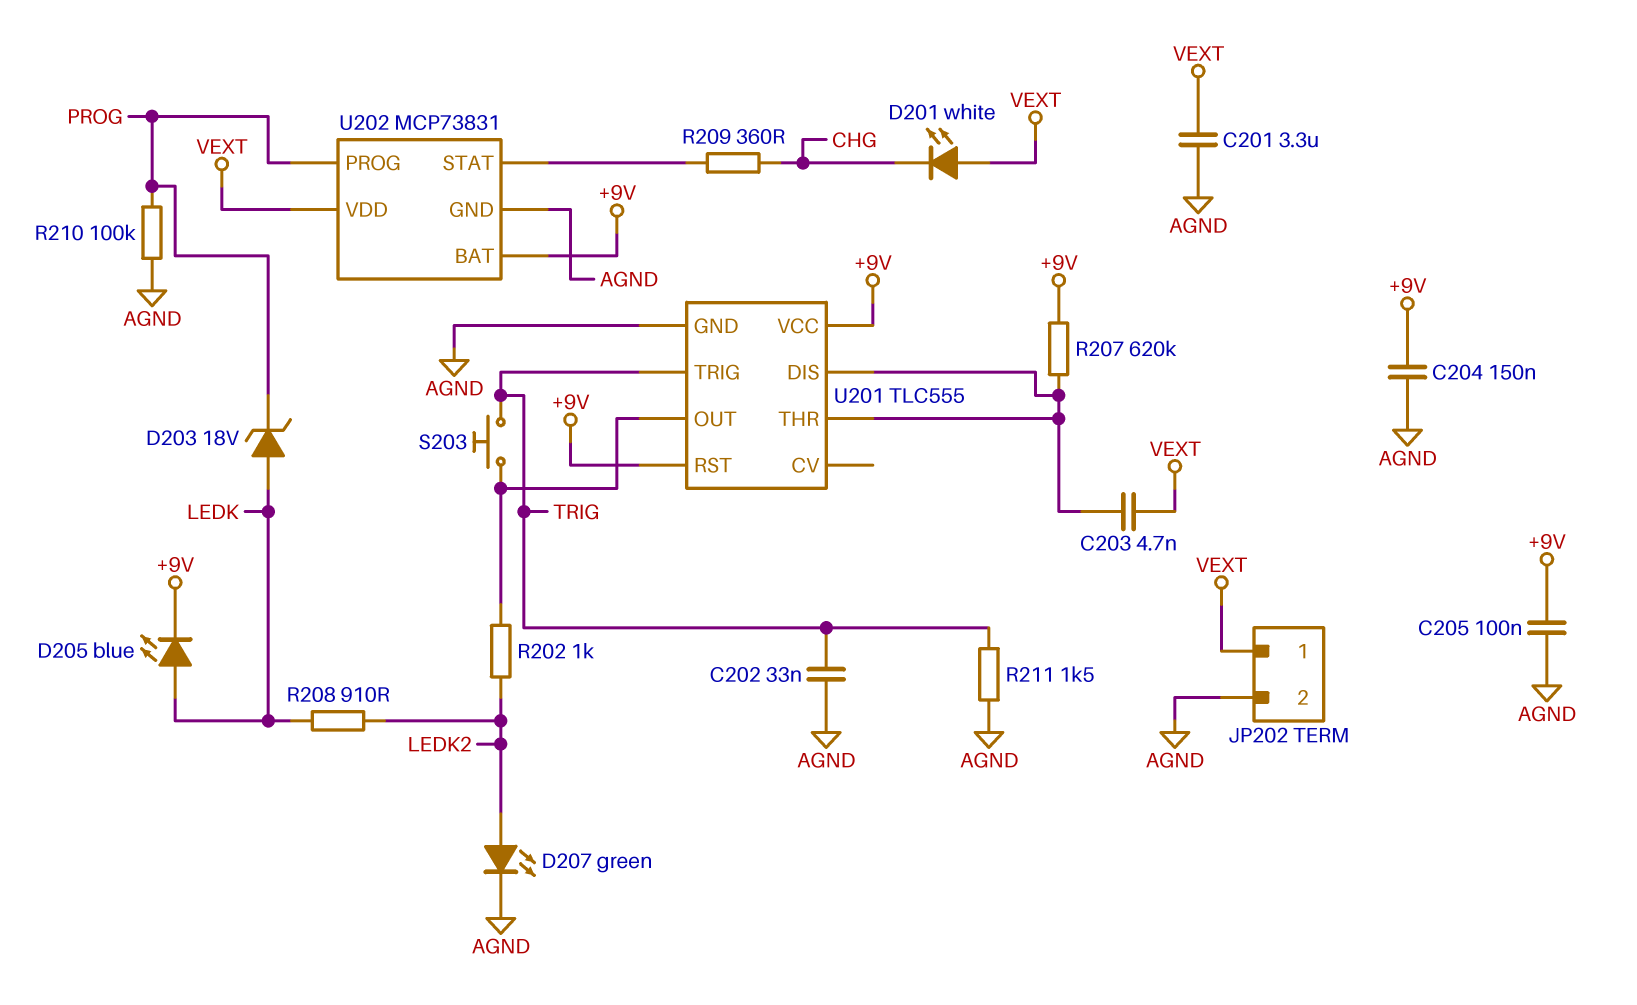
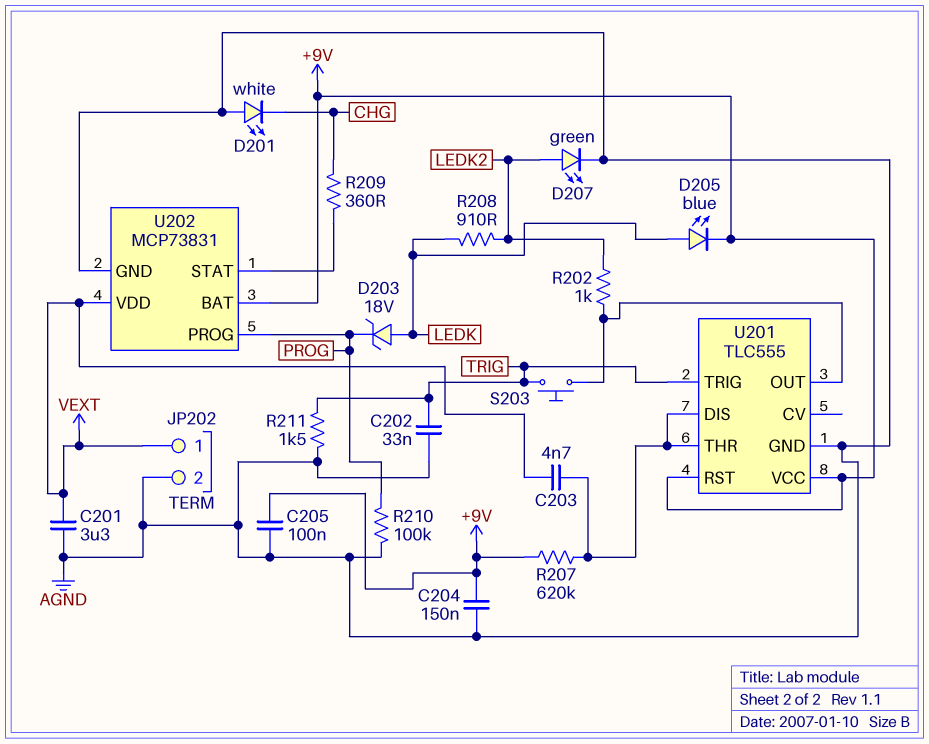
D201: LED white (A VEXT, K CHG) -> LED white (A AGND, K CHG)

